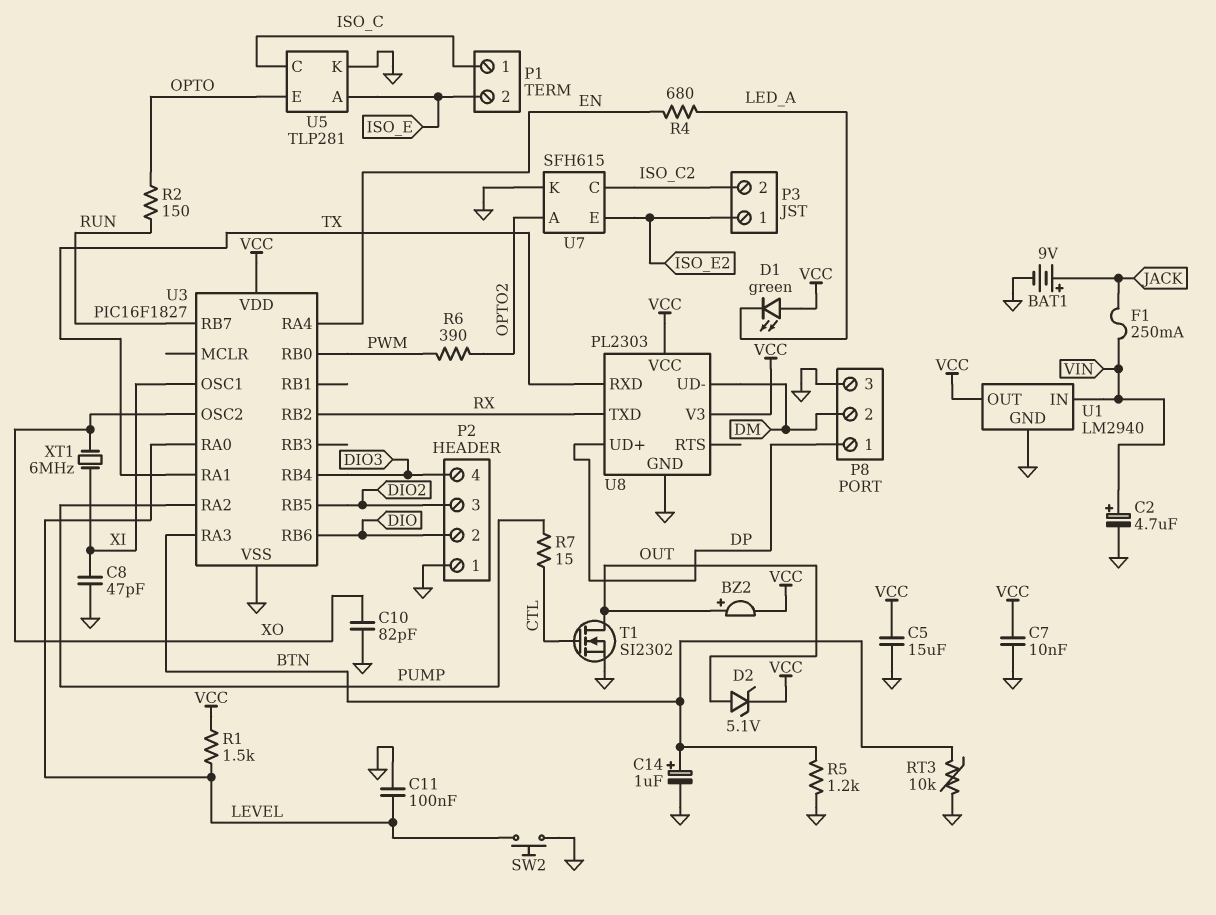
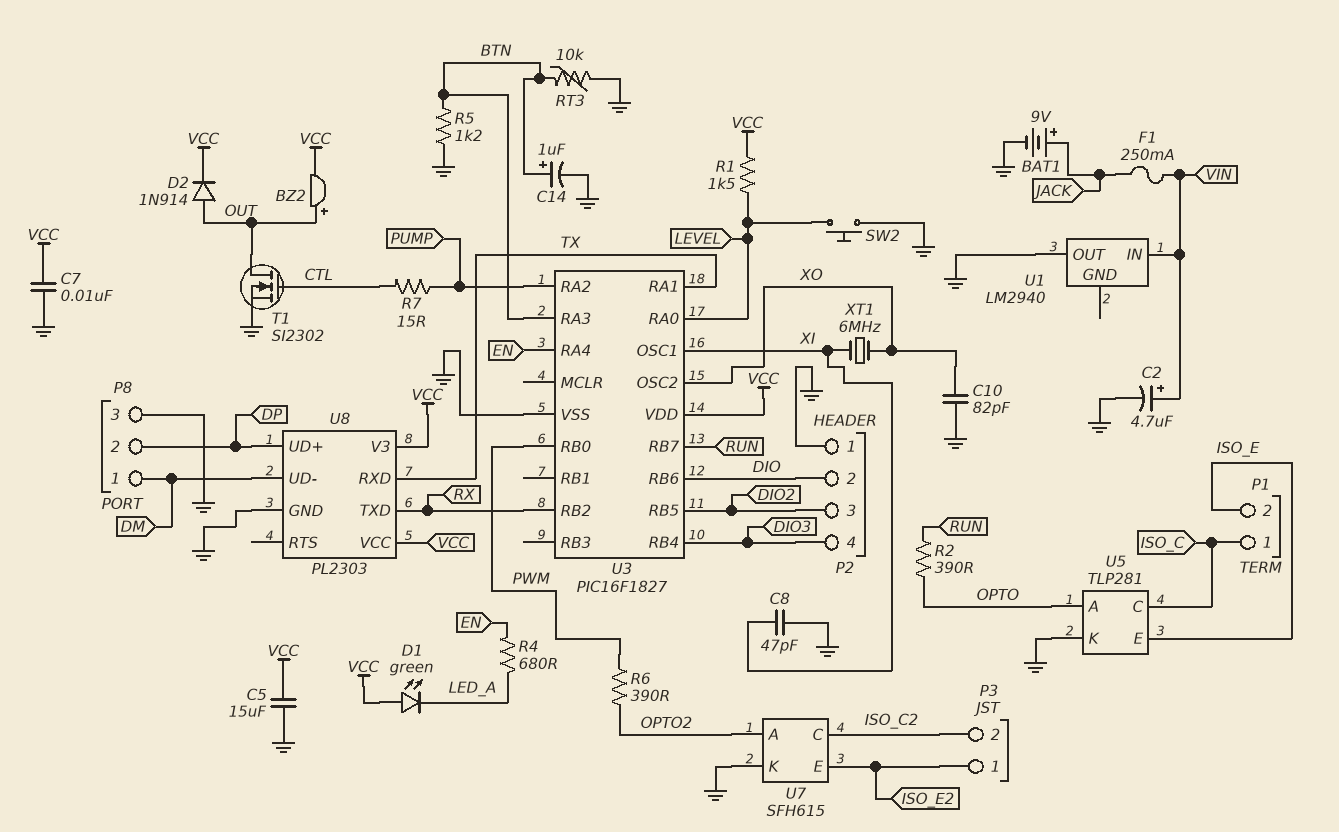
C11: 100nF (GND, LEVEL) -> none
D2: zener 5.1V (A OUT, K VCC) -> diode 1N914 (A OUT, K VCC)
P8 pin 1: DP -> DM
P8 pin 2: DM -> DP
R2: 150 (OPTO, RUN) -> 390 (OPTO, RUN)
U1 pin GND: GND -> none
U1 pin OUT: VCC -> GND
U5 pin A: ISO_E -> OPTO
U5 pin E: OPTO -> ISO_E

